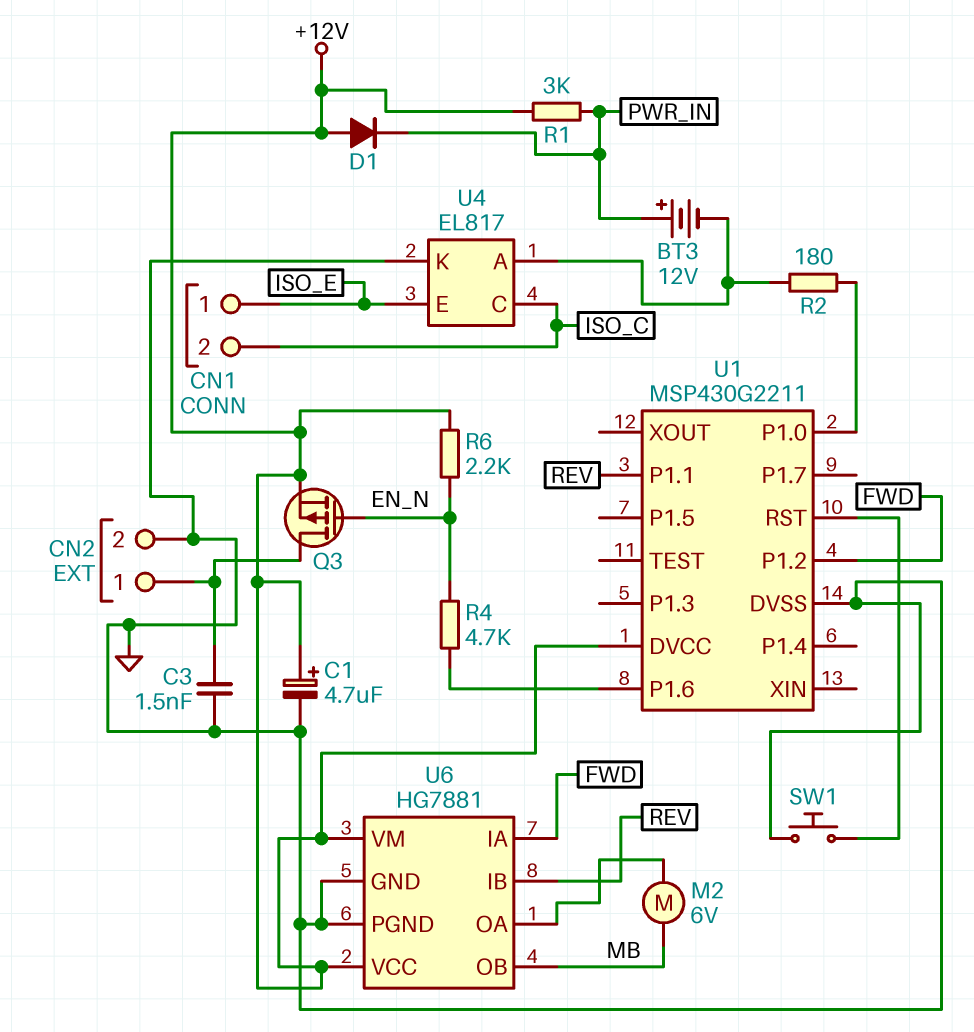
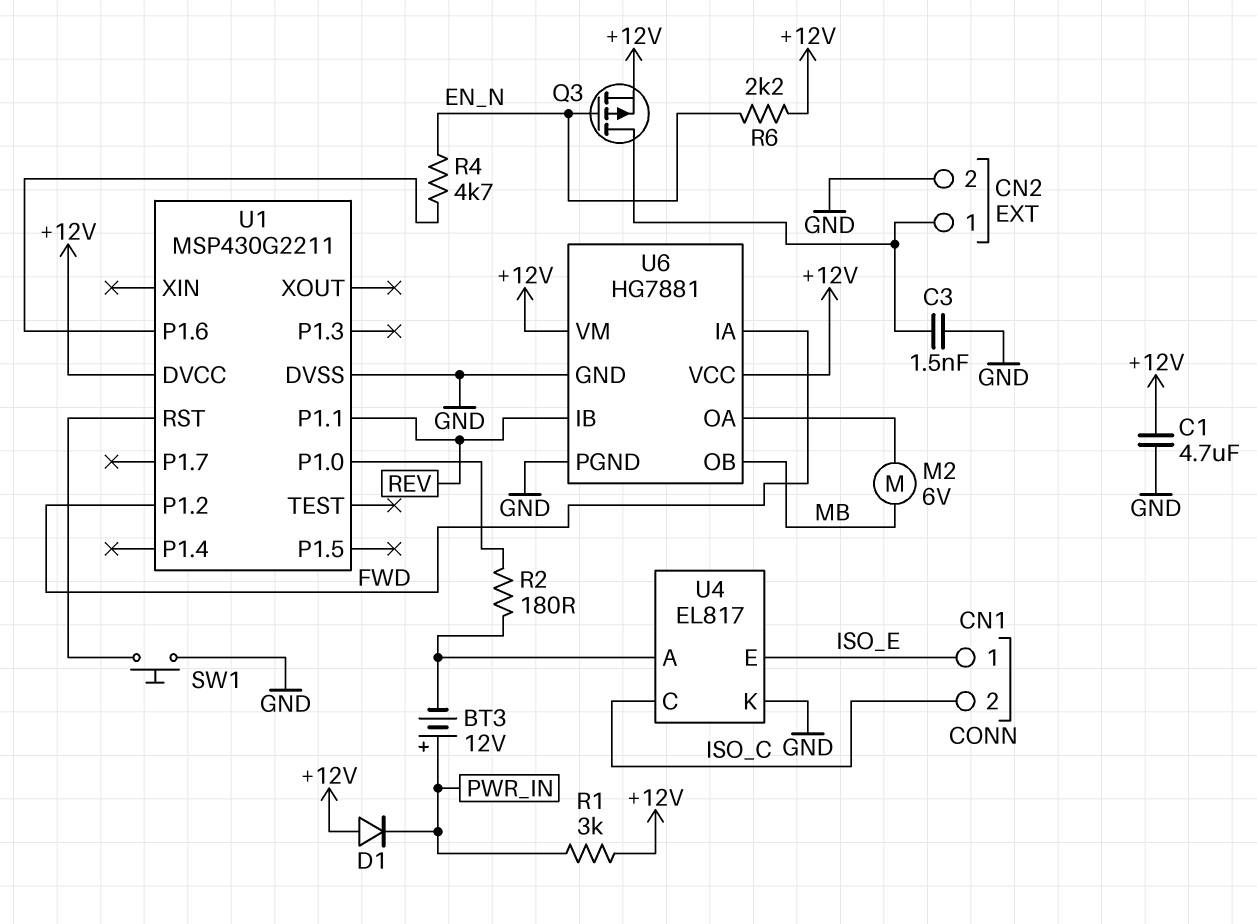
C1: 4.7uF (plus +12V, minus GND) -> 4.7uF (+12V, GND)

